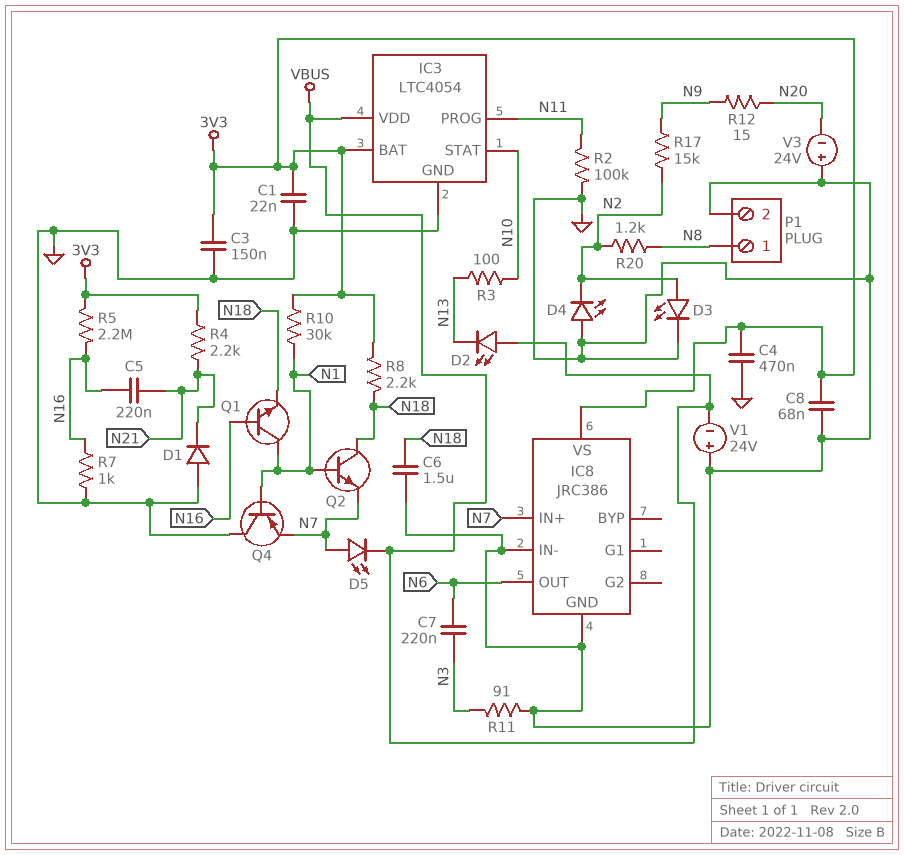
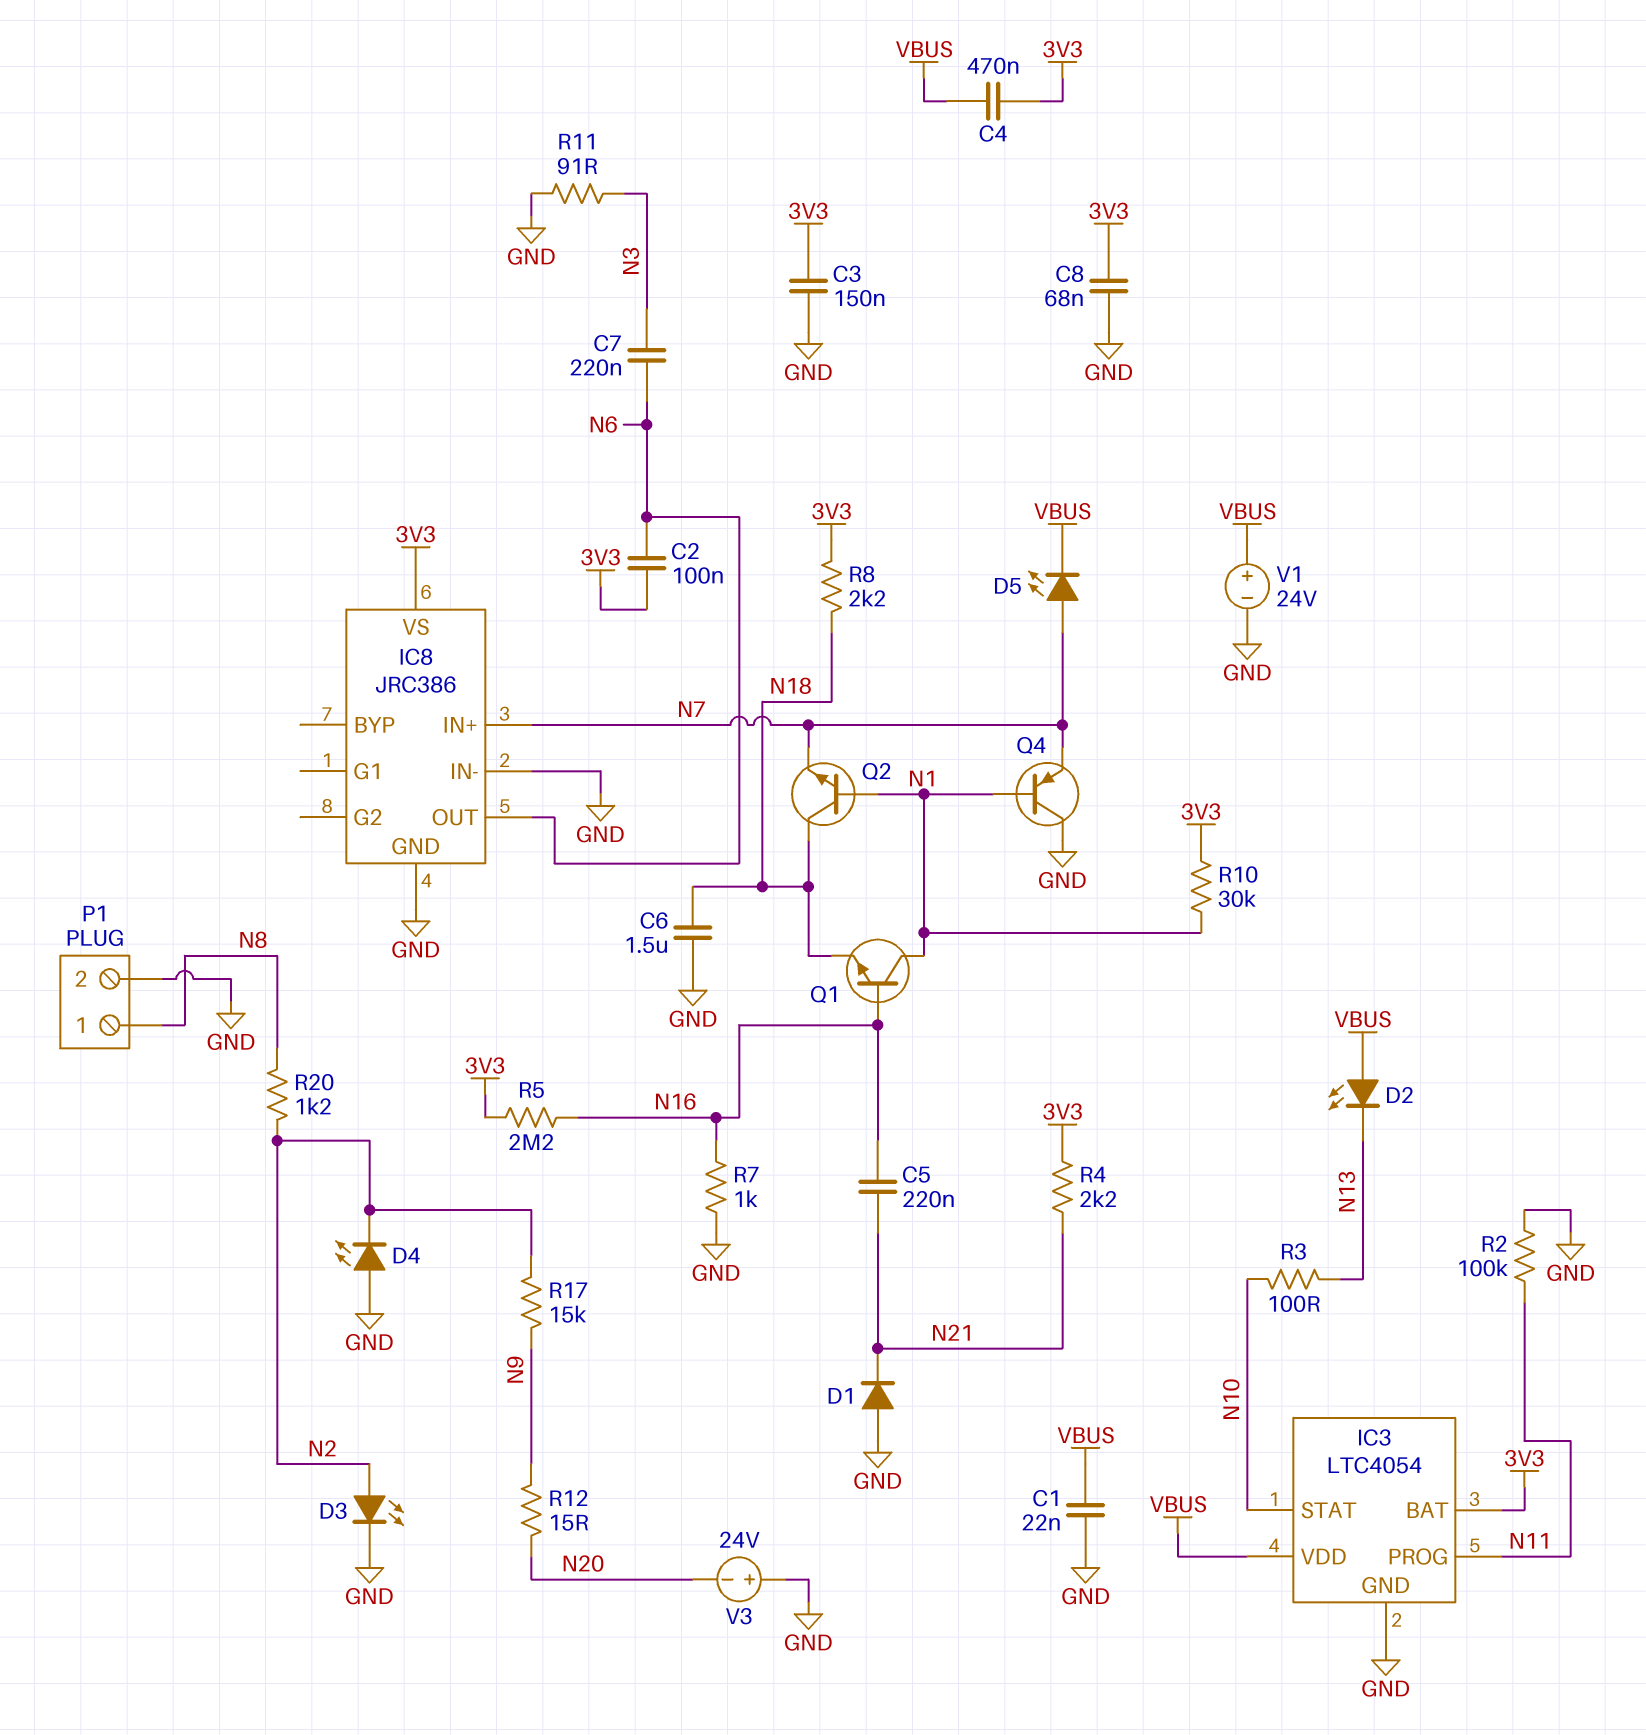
C1: 22nF (3V3, GND) -> 22nF (GND, VBUS)
C2: none -> 100nF (3V3, N6)
C4: 470nF (3V3, GND) -> 470nF (3V3, VBUS)
V1: 24V (plus GND, minus VBUS) -> 24V (plus VBUS, minus GND)

